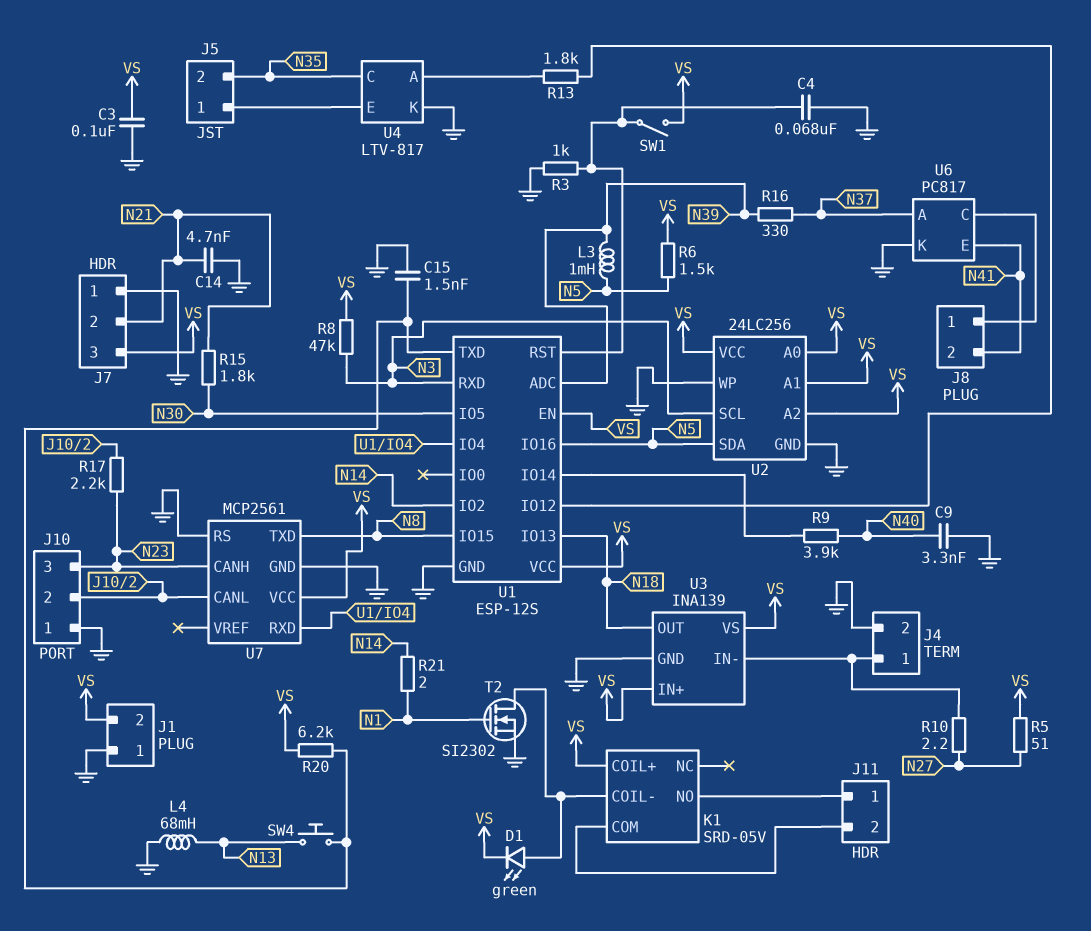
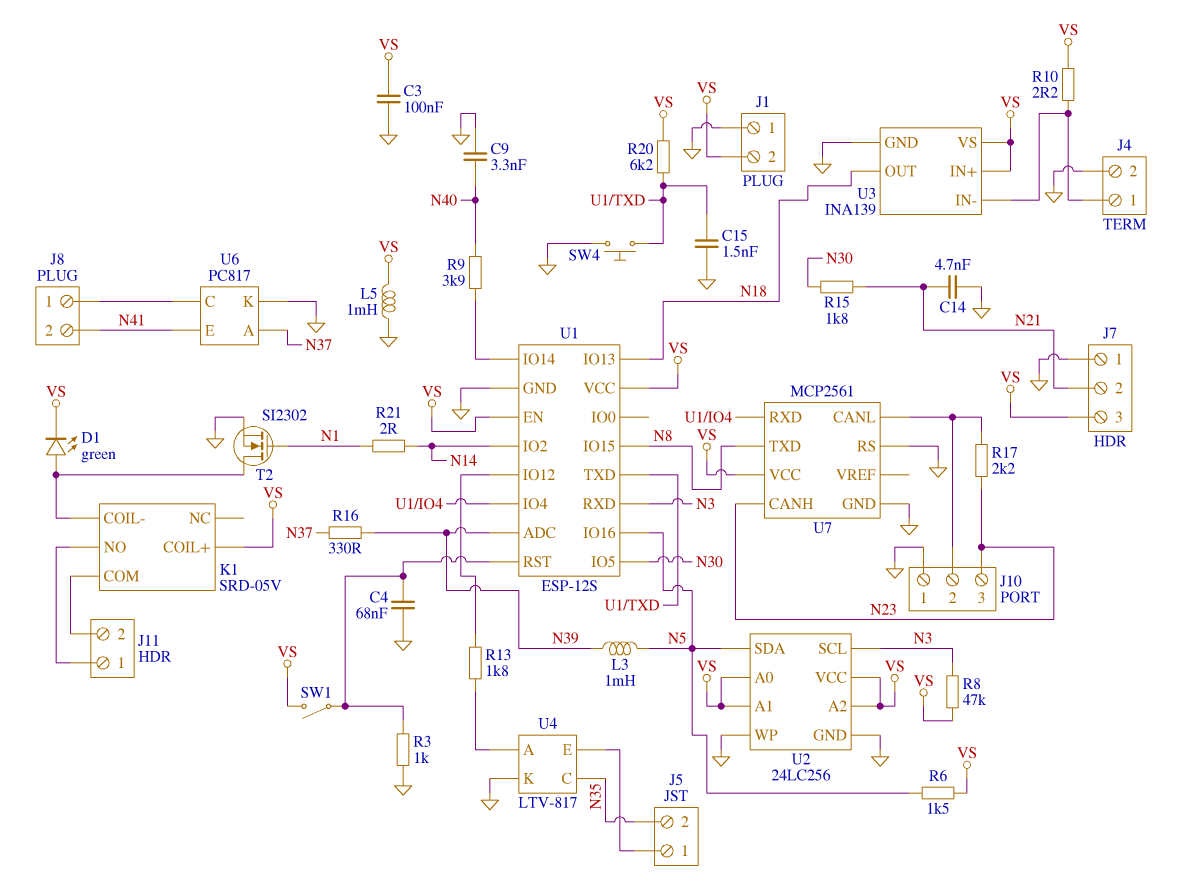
L4: 68mH (GND, N13) -> none
L5: none -> 1mH (GND, VS)
R5: 51 (N27, VS) -> none
R10: 2.2 (J4/1, N27) -> 2.2 (J4/1, VS)
SW4: button (N13, U1/TXD) -> button (GND, U1/TXD)

